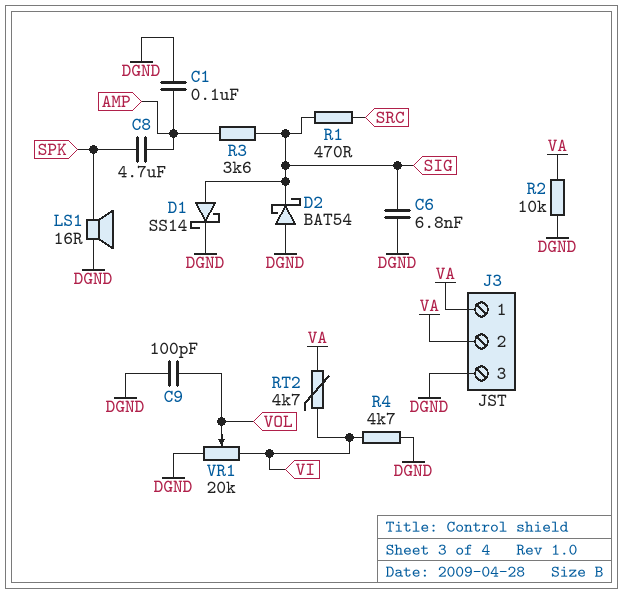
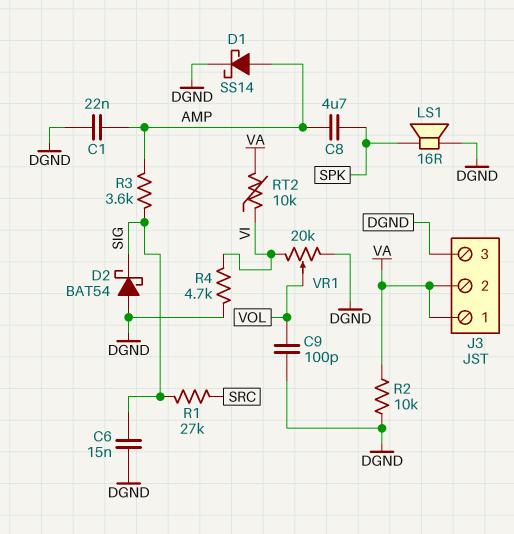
C1: 100nF (AMP, DGND) -> 22nF (AMP, DGND)
C6: 6.8nF (DGND, SIG) -> 15nF (DGND, SIG)
D1: schottky SS14 (A SIG, K DGND) -> schottky SS14 (A AMP, K DGND)
R1: 470 (SIG, SRC) -> 27k (SIG, SRC)
RT2: 4.7k (VA, VI) -> 10k (VA, VI)

